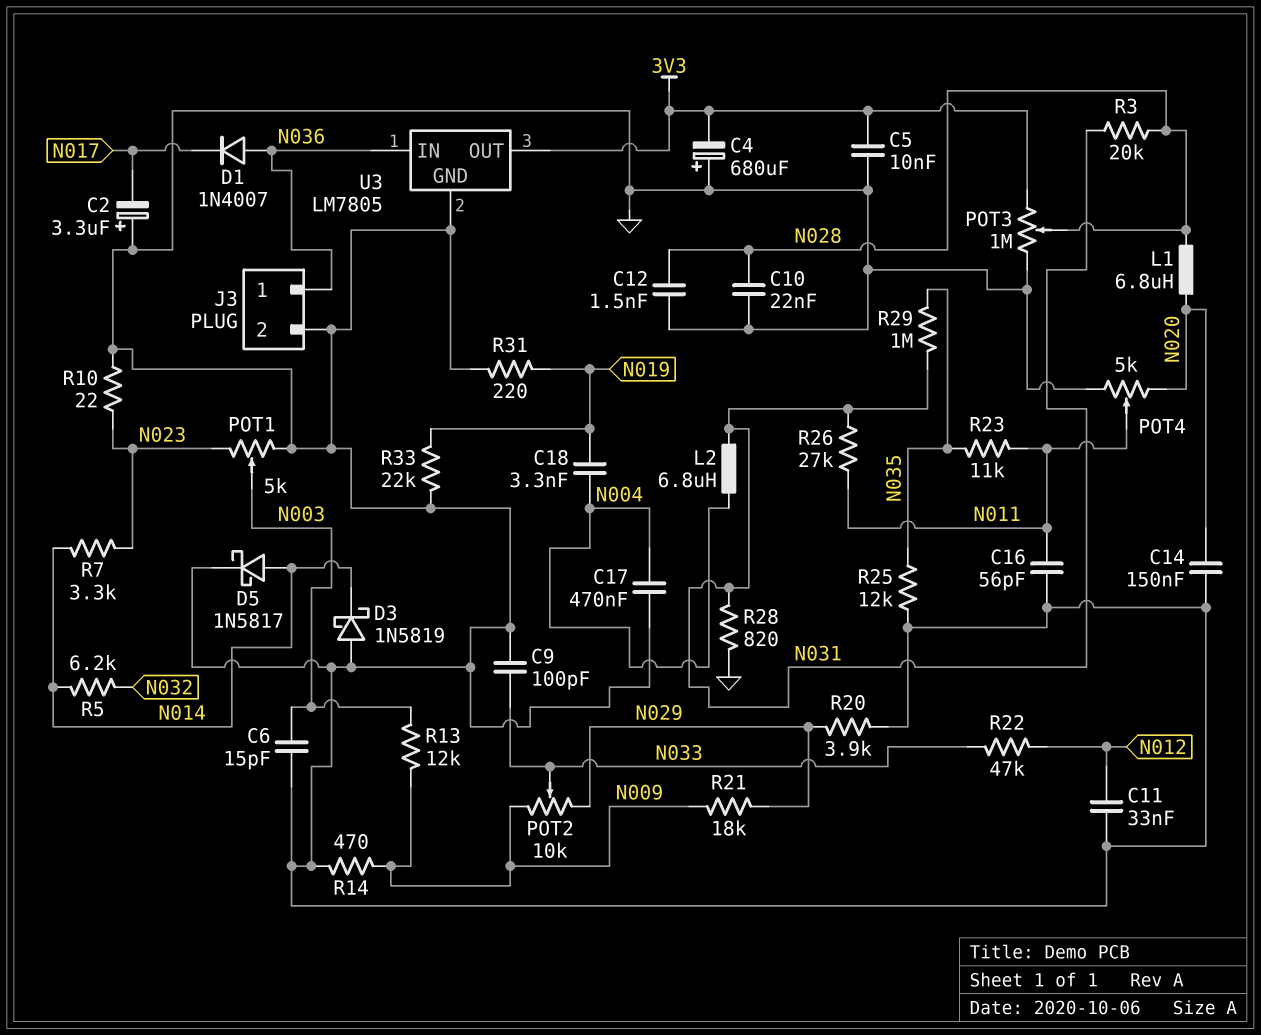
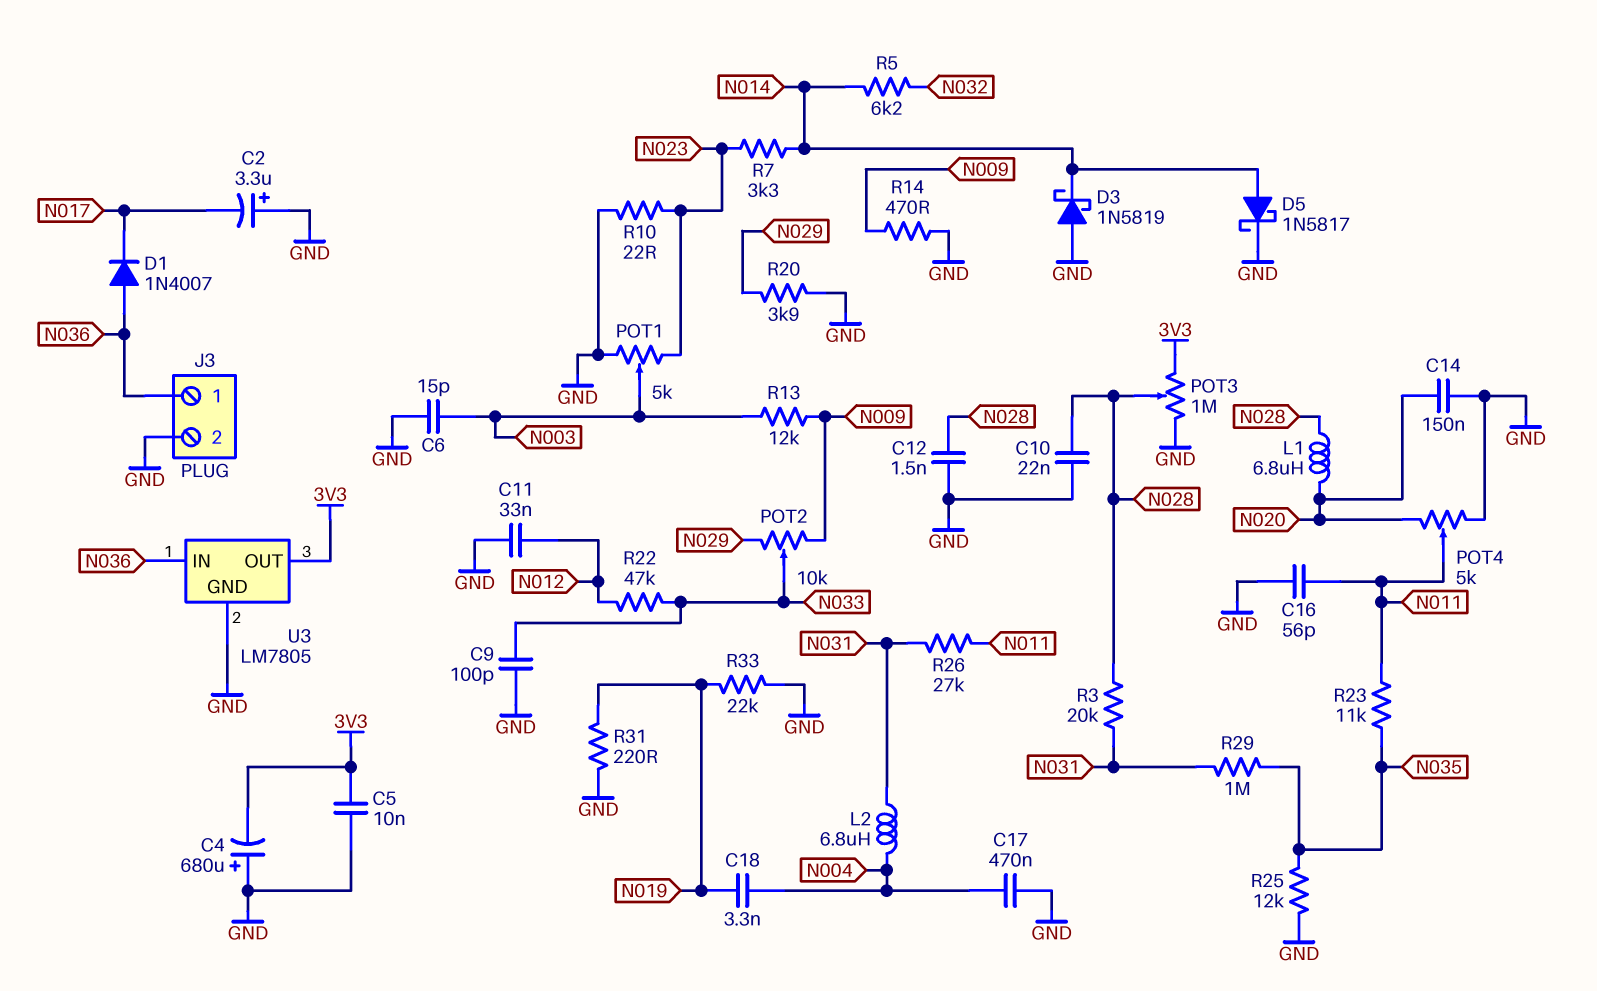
R21: 18k (N009, N029) -> none
R28: 820 (GND, N031) -> none

